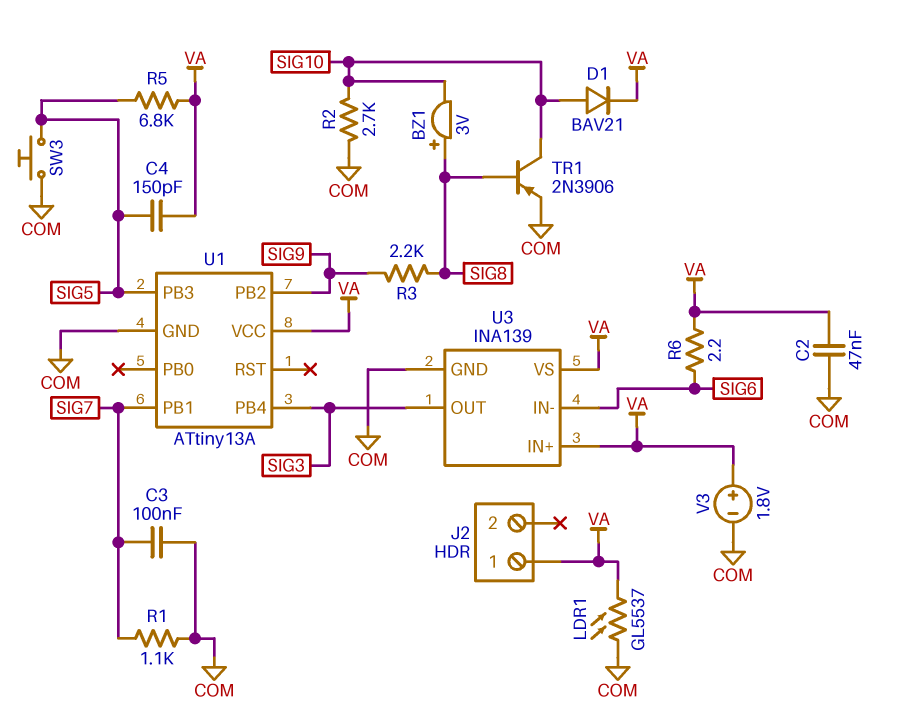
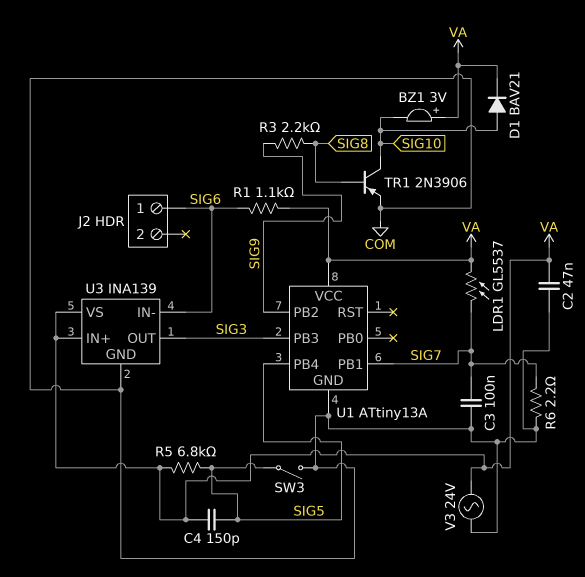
BZ1: buzzer 3V (plus SIG8, minus SIG10) -> buzzer 3V (plus VA, minus SIG10)
J2 pin 1: VA -> SIG6
LDR1: GL5537 (COM, VA) -> GL5537 (SIG7, VA)
R1: 1.1k (COM, SIG7) -> 1.1k (SIG6, VA)
R2: 2.7k (COM, SIG10) -> none
R6: 2.2 (SIG6, VA) -> 2.2 (COM, SIG7)
SW3: button (COM, SIG5) -> switch (COM, SIG5)
U1 pin PB3: SIG5 -> SIG3
U1 pin PB4: SIG3 -> SIG5
V3: 1.8V (plus VA, minus COM) -> AC 24V (COM, VA)

